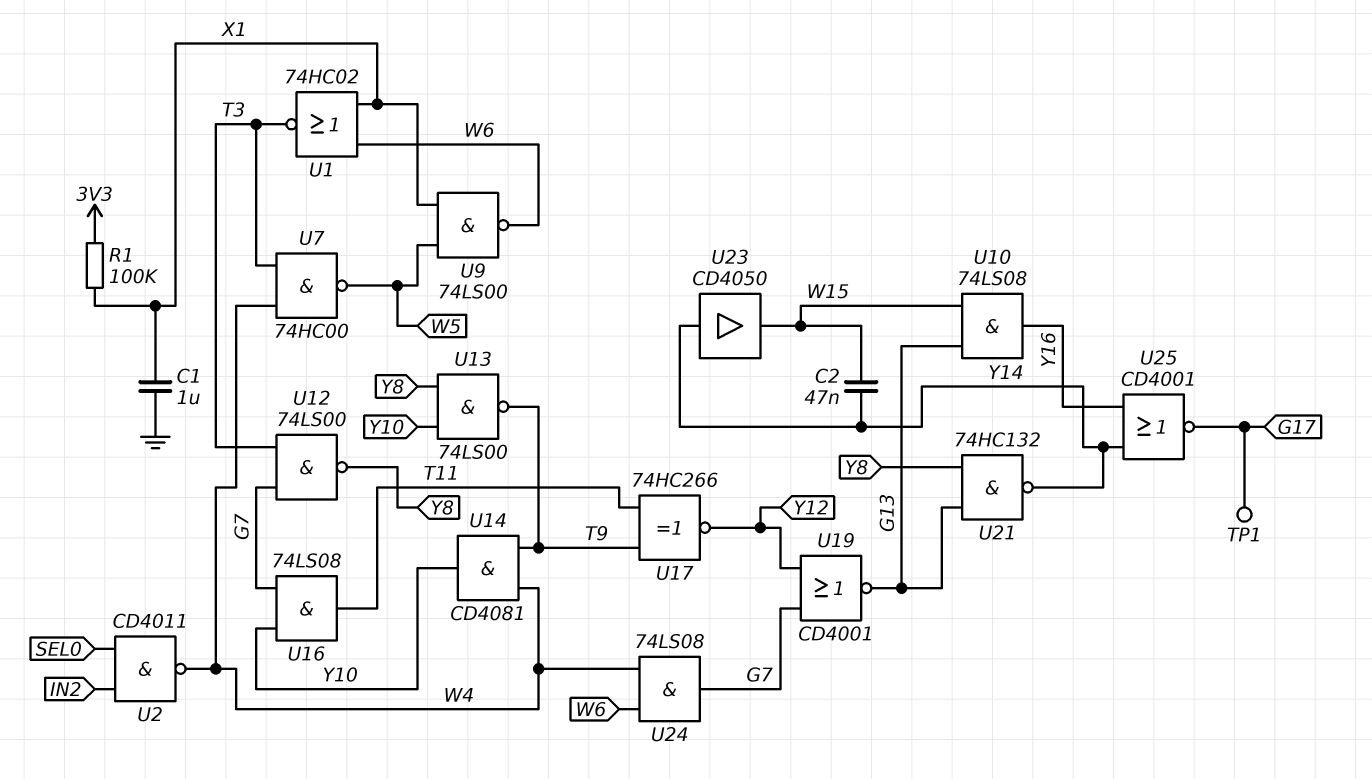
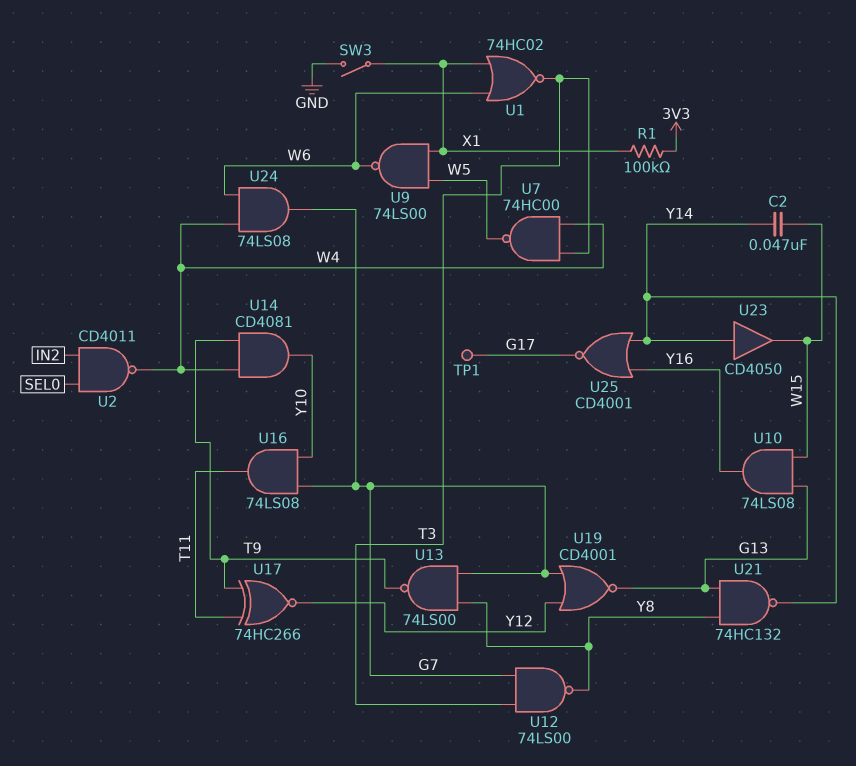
C1: 1uF (GND, X1) -> none
SW3: none -> switch (GND, X1)
U13: NAND 74LS00 (in Y8, in Y10, out T9) -> NAND 74LS00 (in G7, in Y8, out T9)

